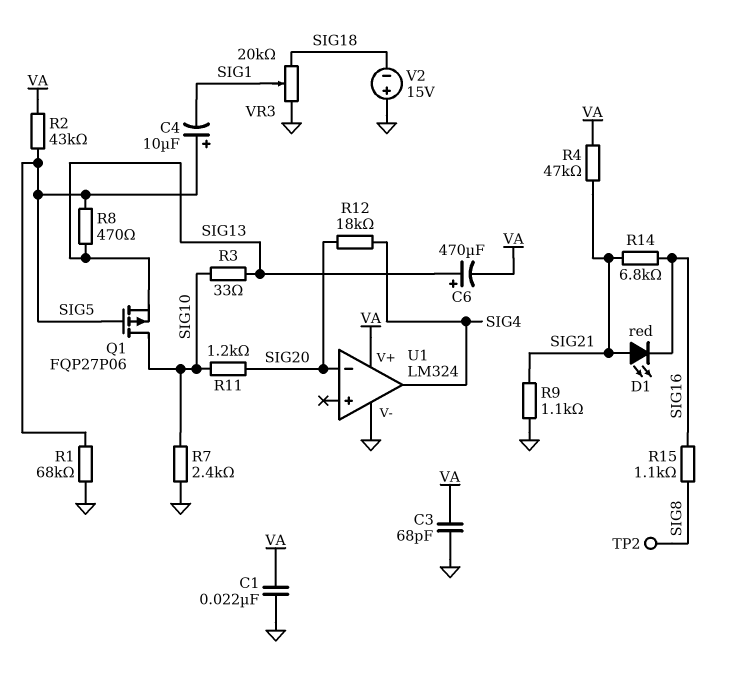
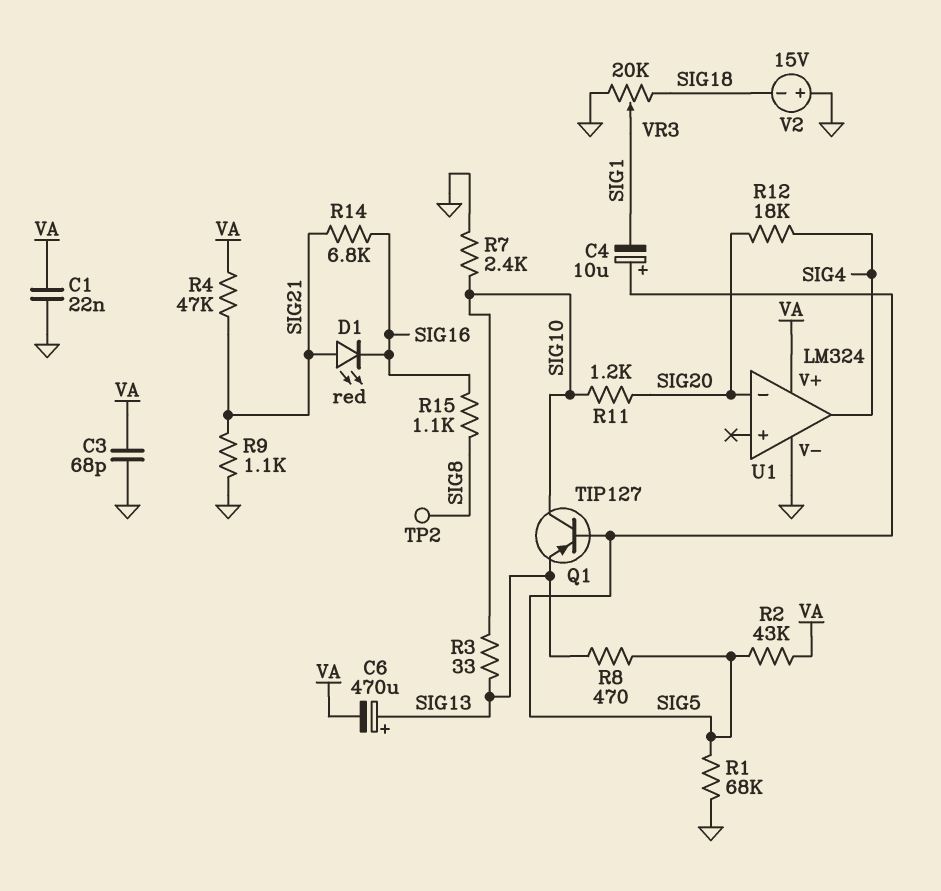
Q1: PMOS FQP27P06 (G SIG5, D SIG10, S SIG13) -> PNP TIP127 (B SIG5, C SIG10, E SIG13)

